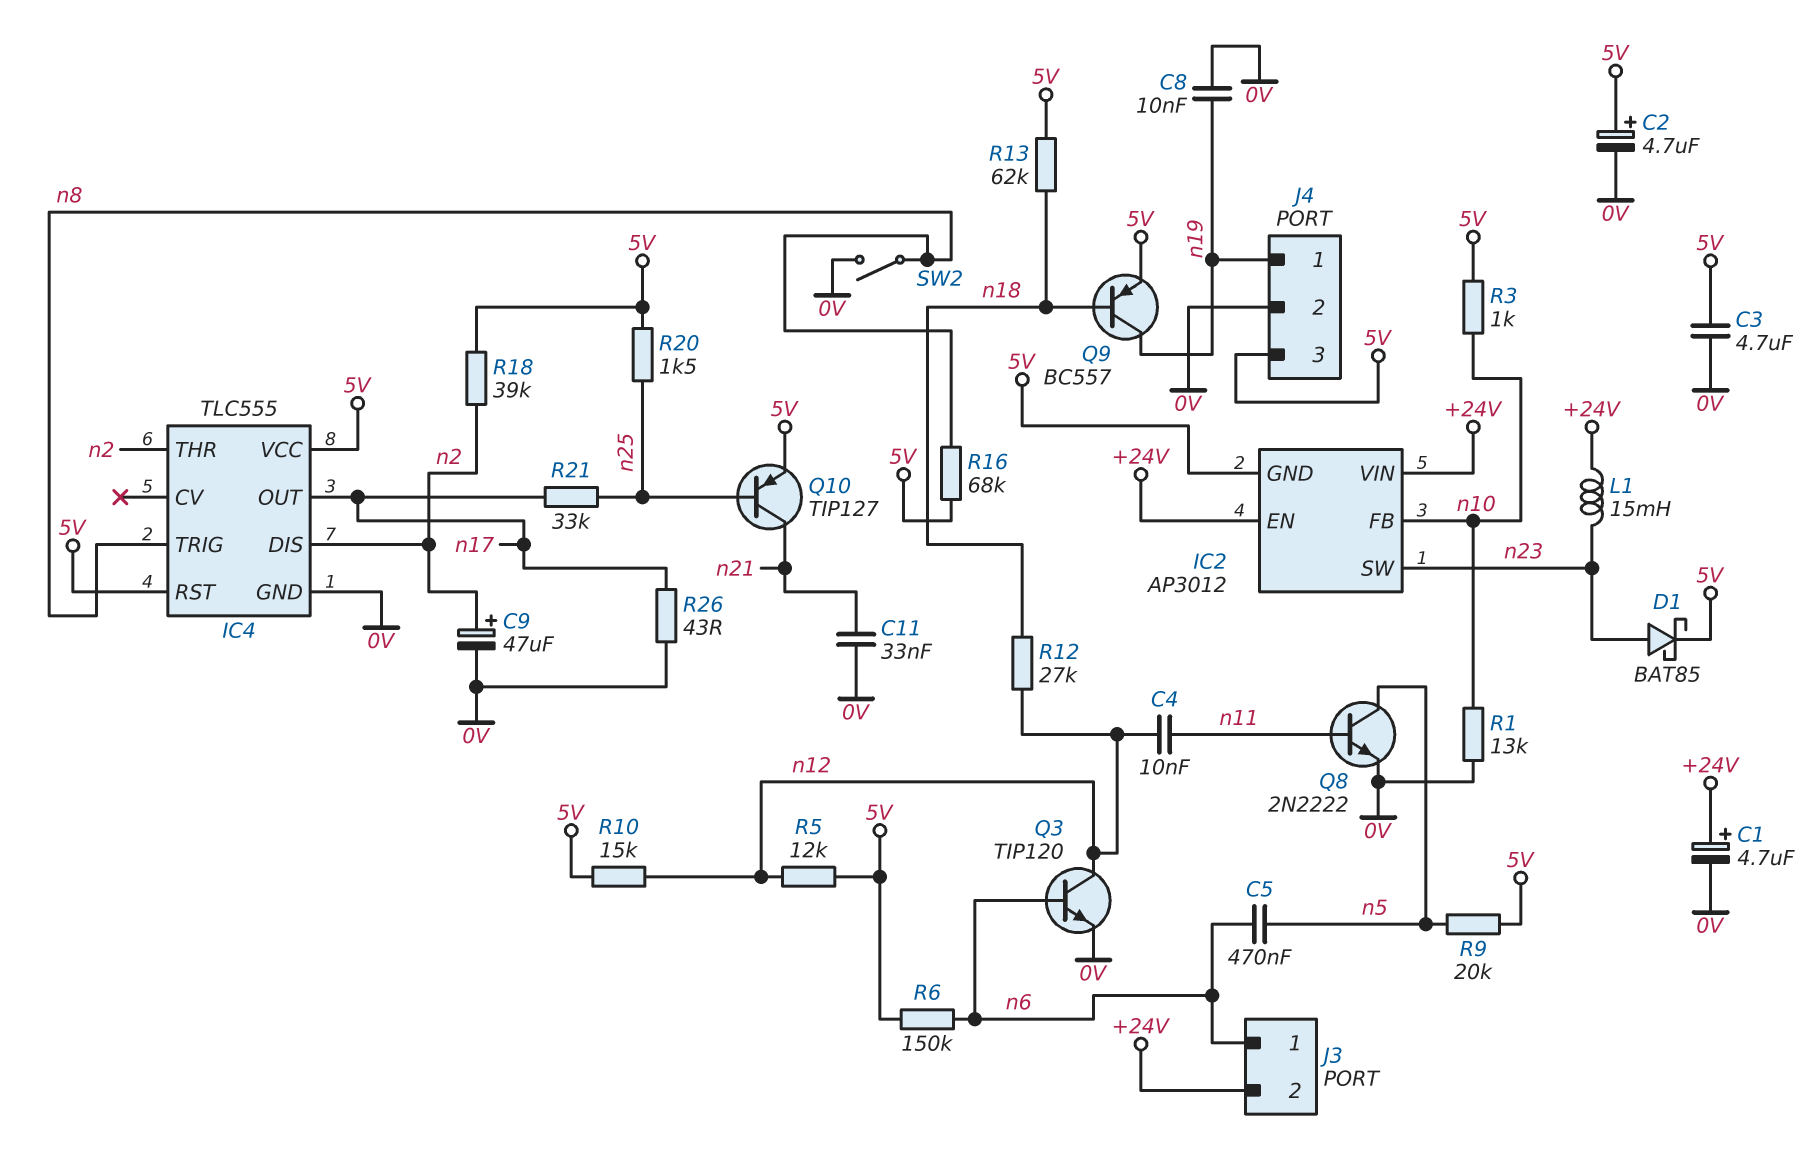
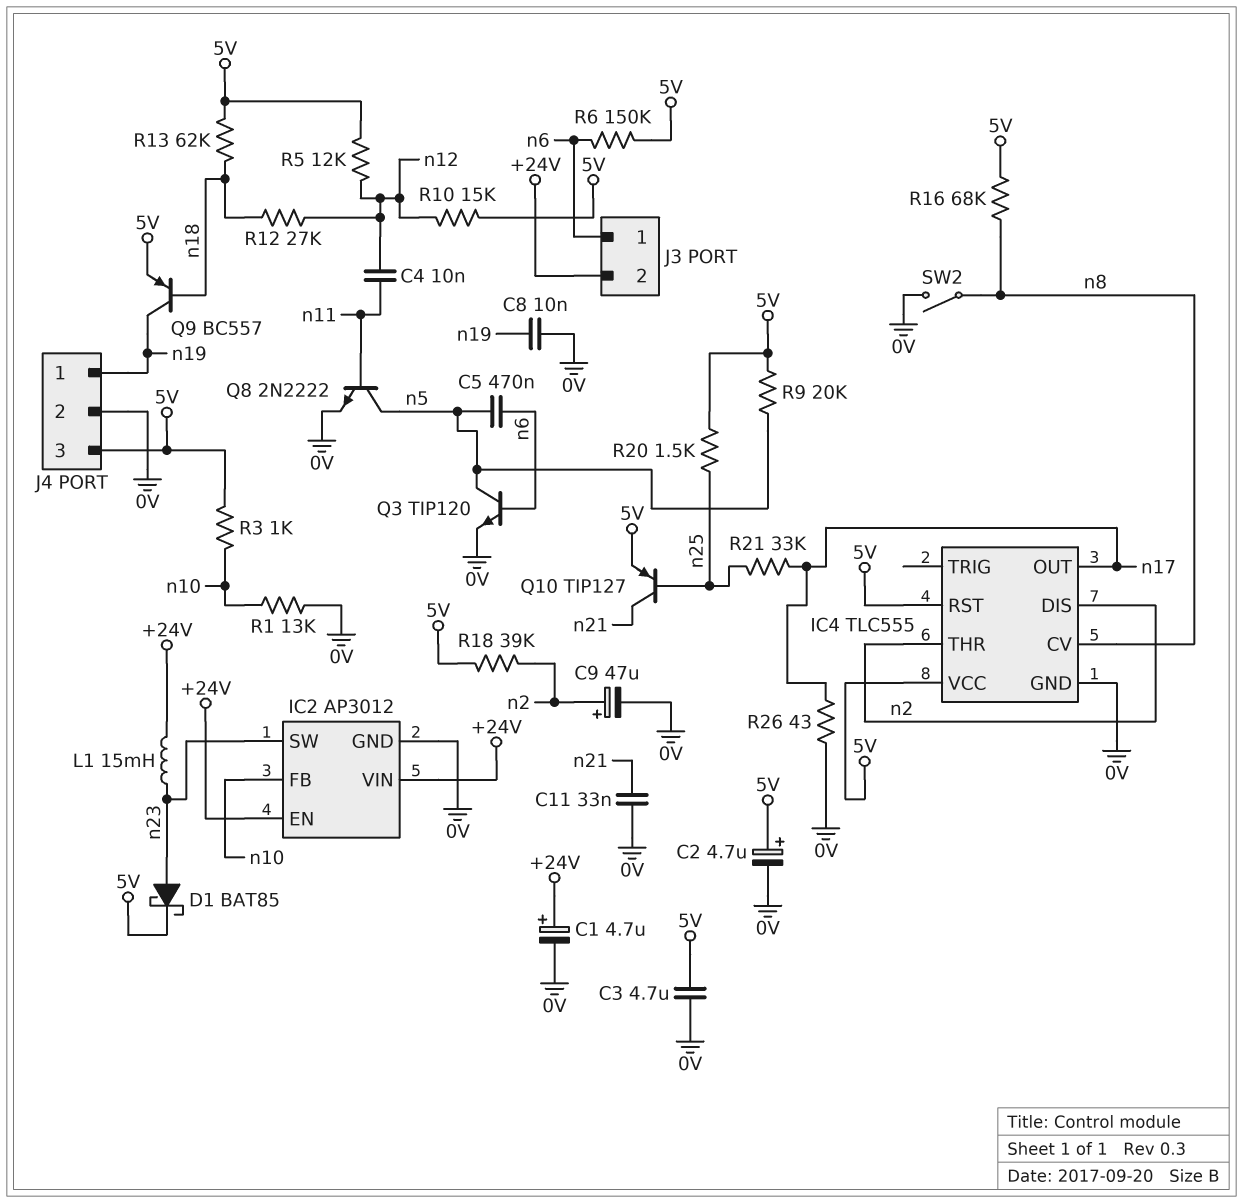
IC2 pin GND: 5V -> 0V
IC4 pin CV: none -> n8
IC4 pin TRIG: n8 -> none
Q3: NPN TIP120 (B n6, C n12, E 0V) -> NPN TIP120 (B n6, C n5, E 0V)

